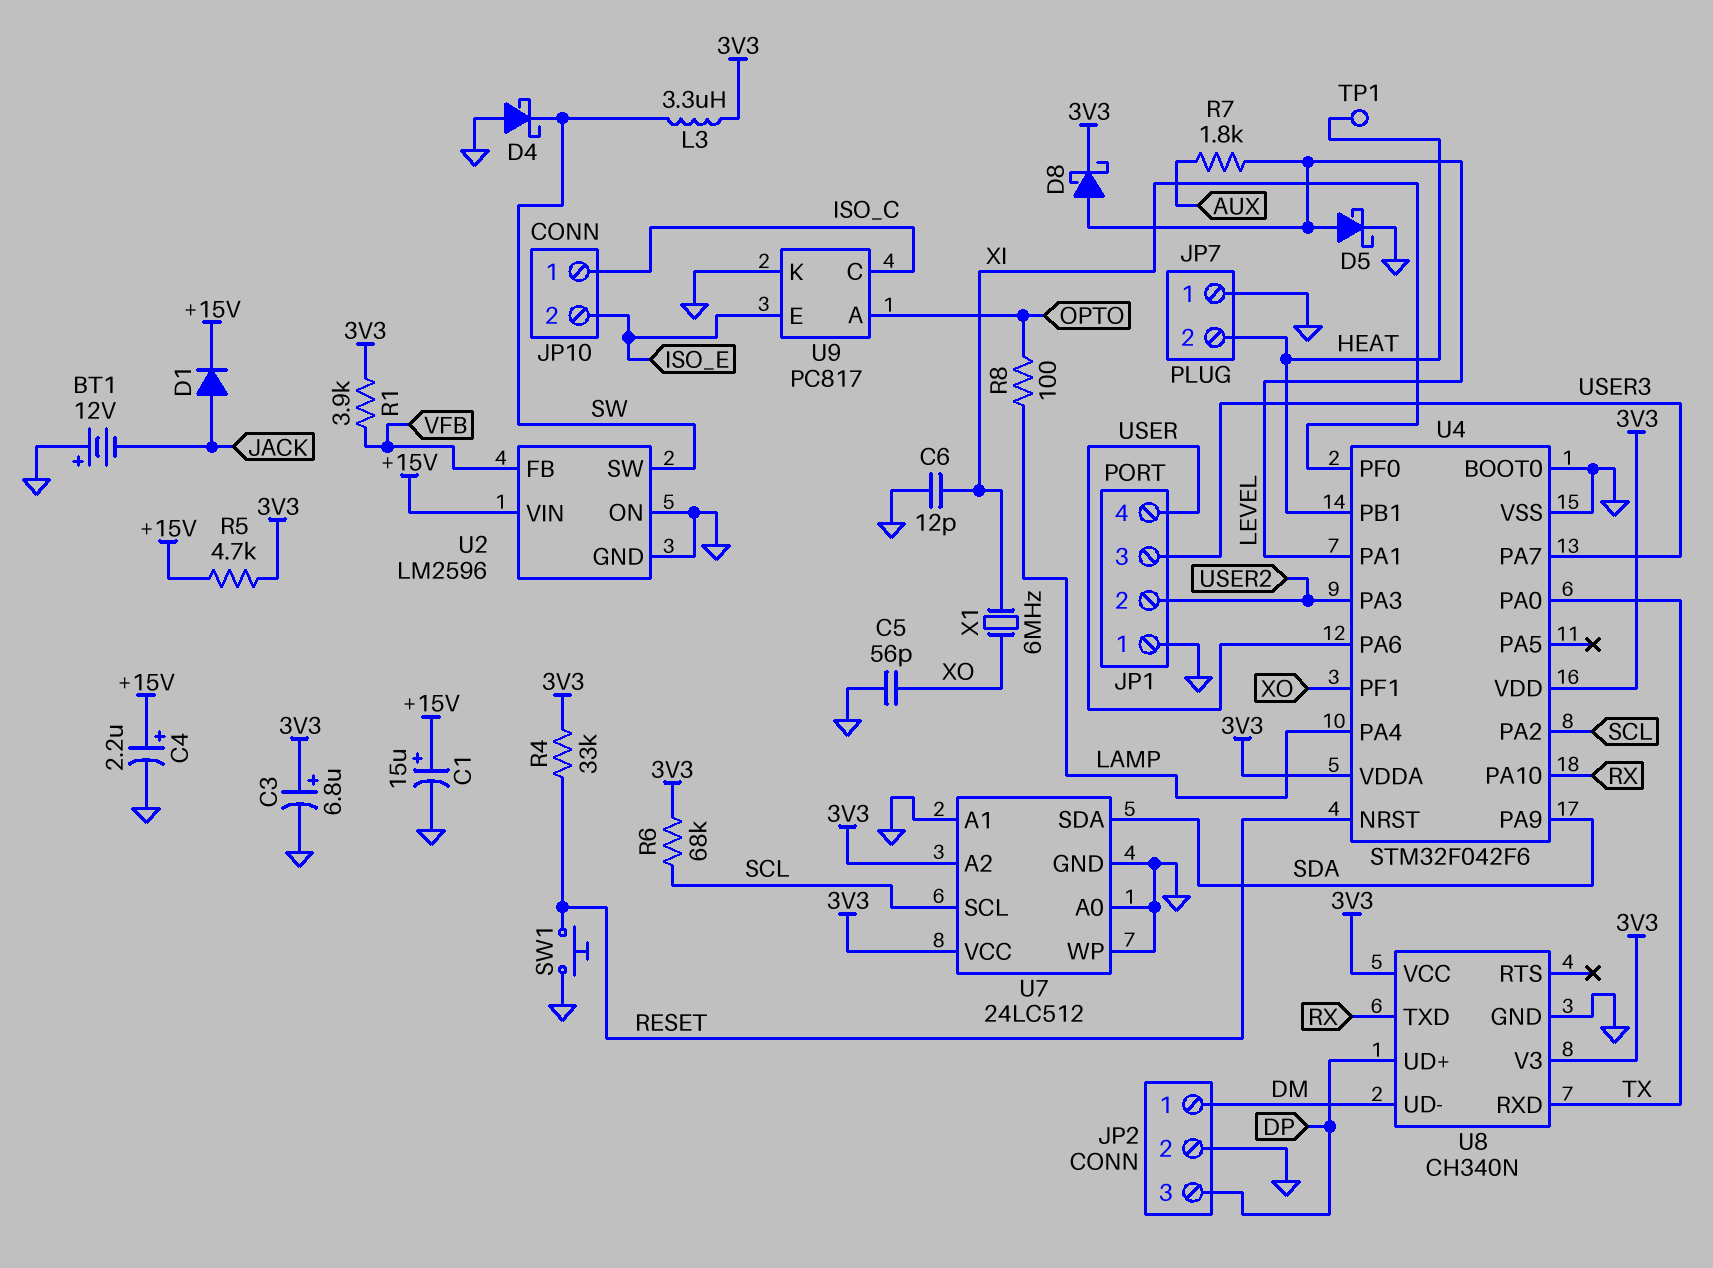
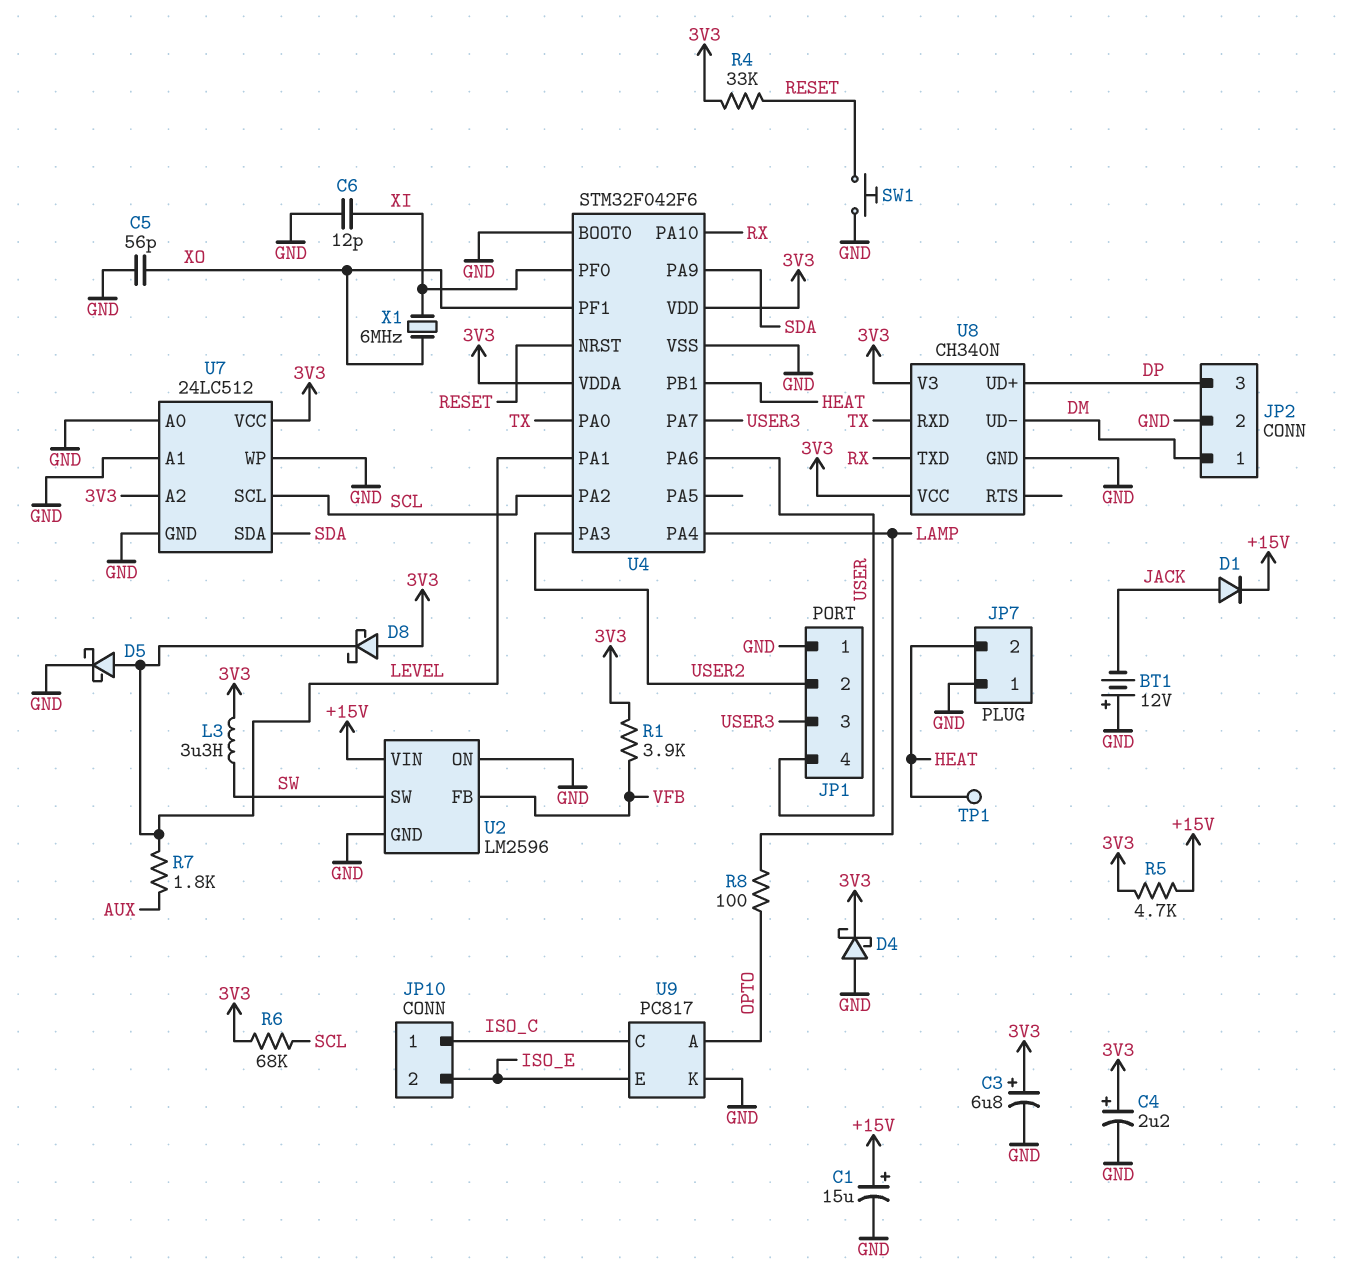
C4: 2.2uF (plus +15V, minus GND) -> 2.2uF (plus 3V3, minus GND)
D4: schottky (A GND, K SW) -> schottky (A GND, K 3V3)
D8: schottky (A LEVEL, K 3V3) -> schottky (A 3V3, K LEVEL)

